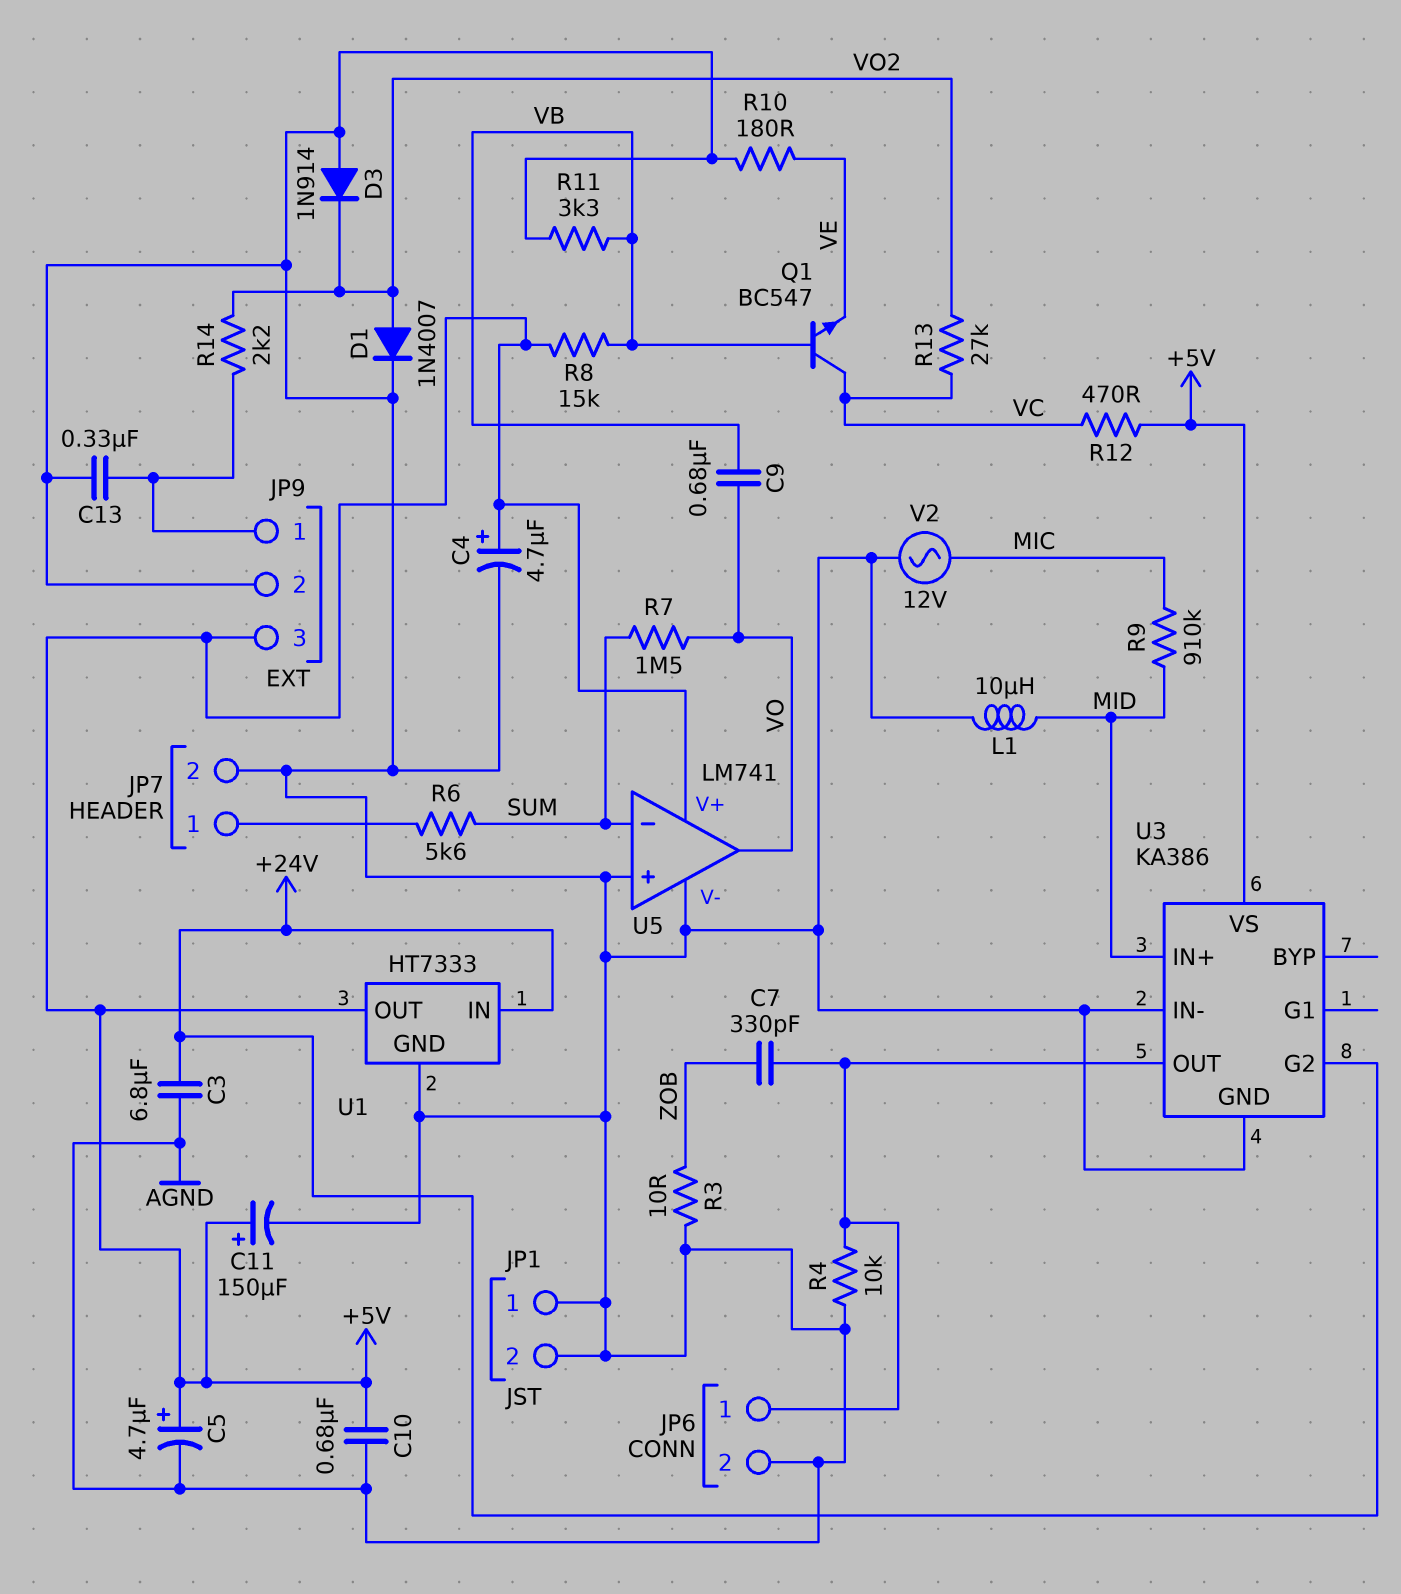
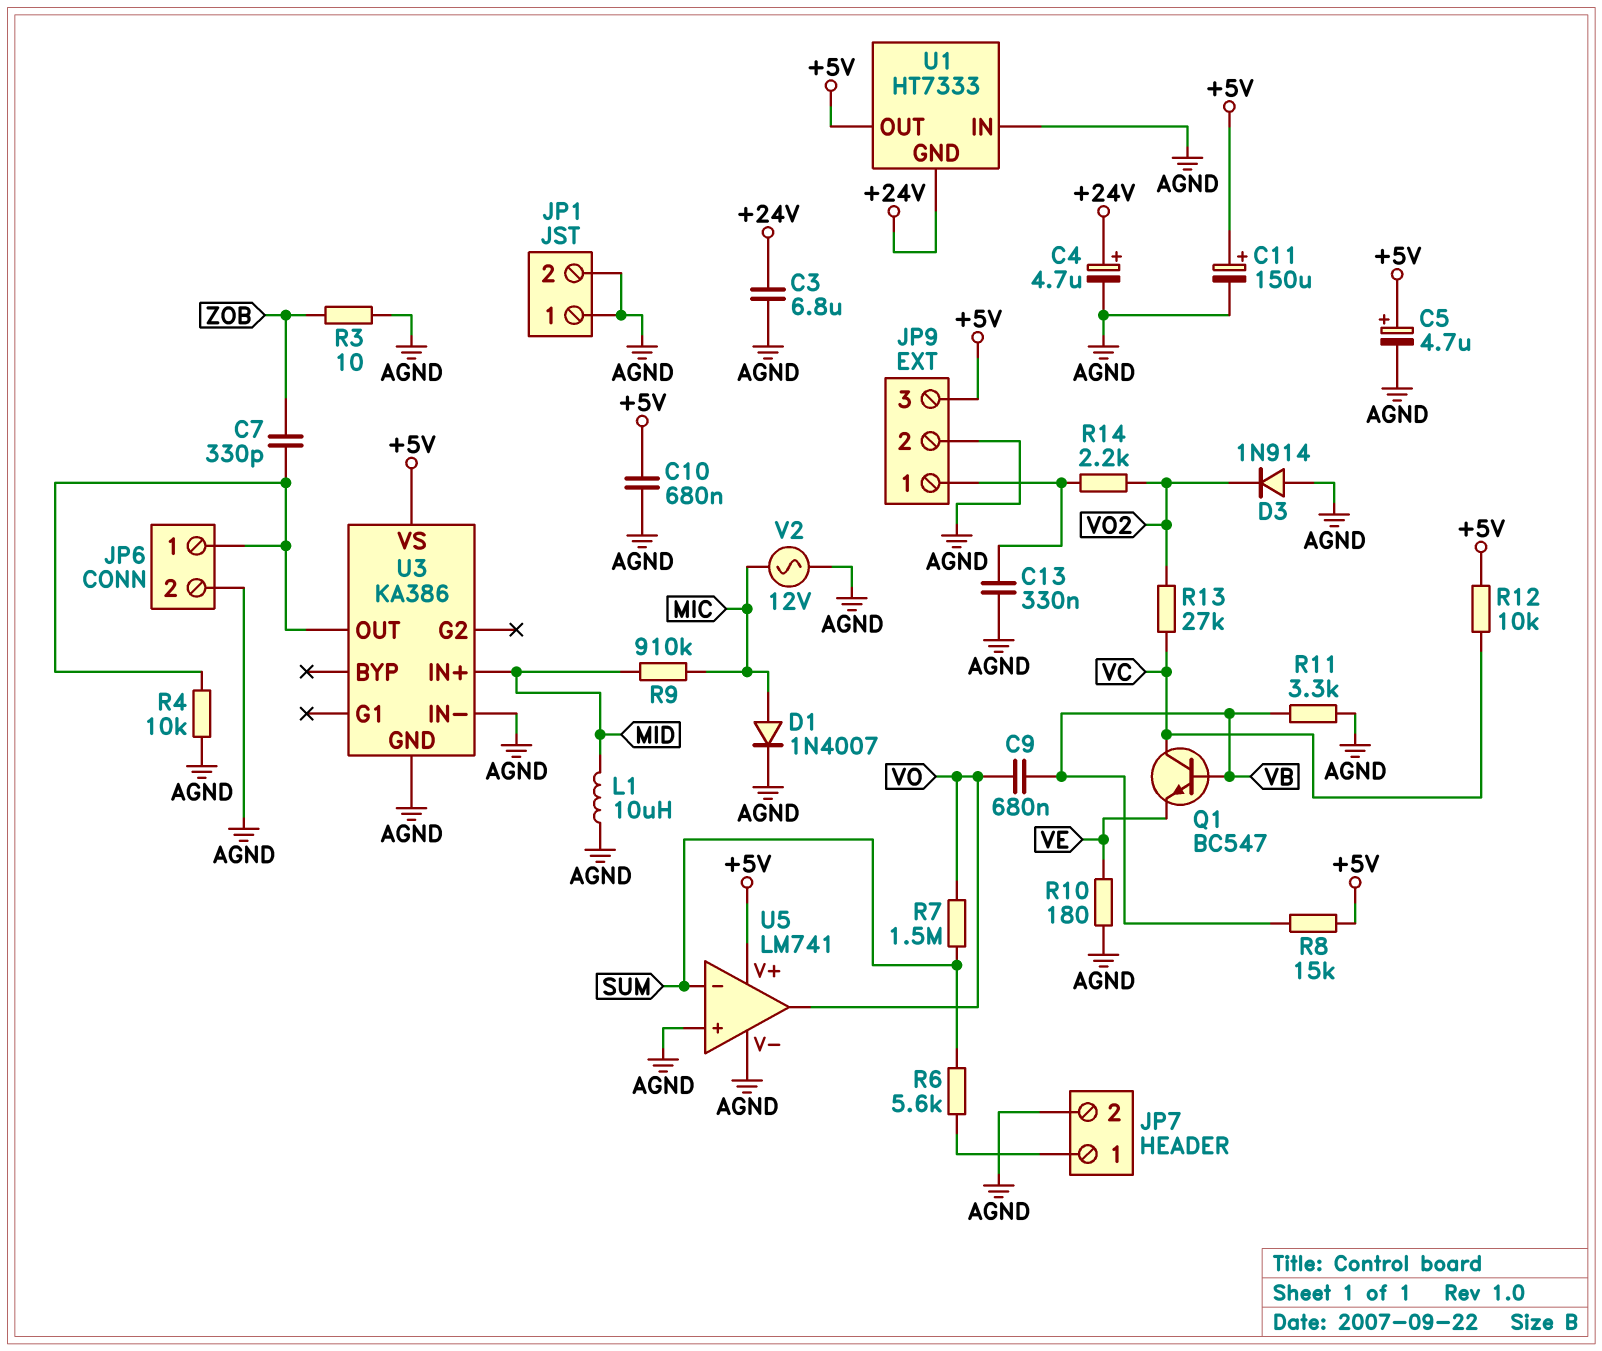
C4: 4.7uF (plus +5V, minus AGND) -> 4.7uF (plus +24V, minus AGND)
D1: diode 1N4007 (A VO2, K AGND) -> diode 1N4007 (A MIC, K AGND)
R12: 470 (+5V, VC) -> 10k (+5V, VC)
U1 pin GND: AGND -> +24V
U1 pin IN: +24V -> AGND
U3 pin G2: +24V -> none

